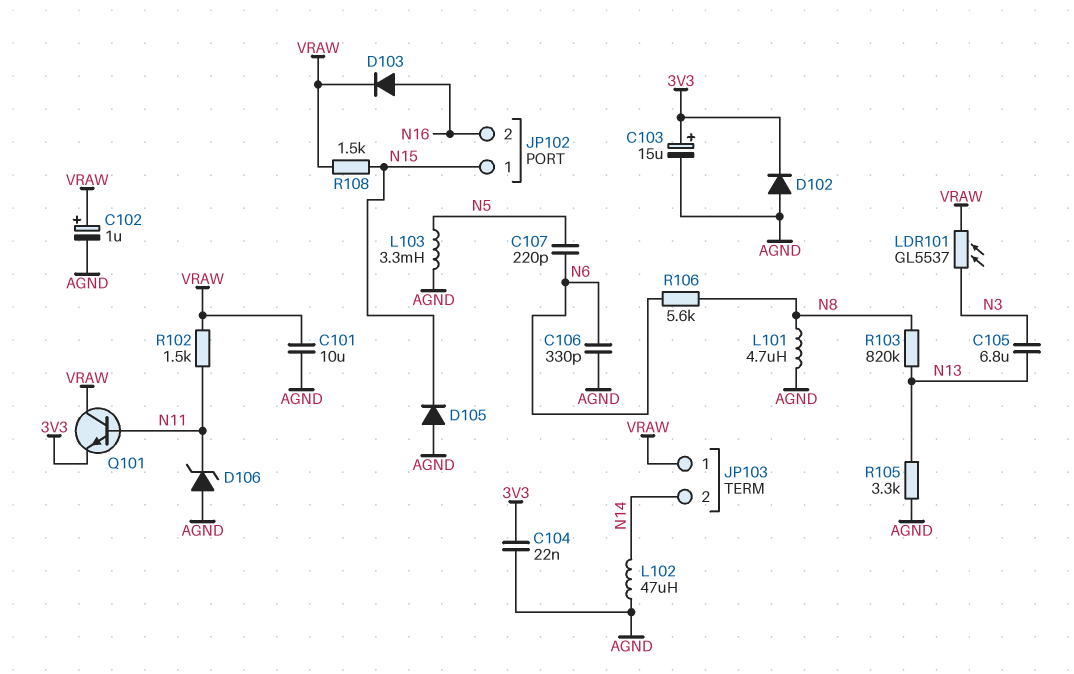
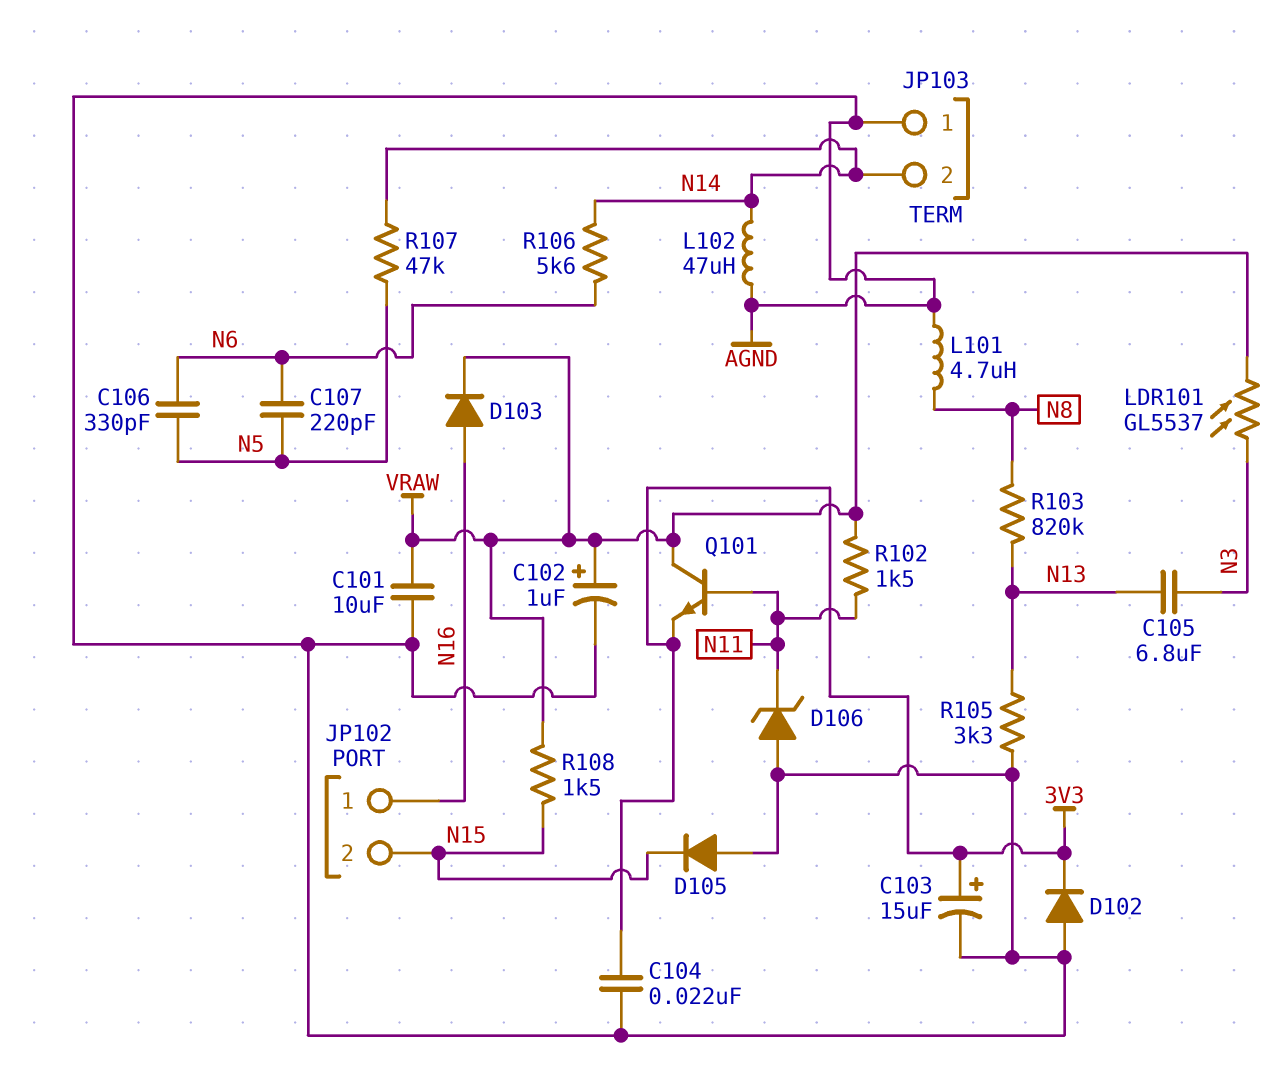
C106: 330pF (AGND, N6) -> 330pF (N5, N6)
JP102 pin 1: N15 -> N16
JP102 pin 2: N16 -> N15
JP103 pin 1: VRAW -> AGND
L103: 3.3mH (AGND, N5) -> none
R106: 5.6k (N6, N8) -> 5.6k (N6, N14)
R107: none -> 47k (N5, N14)

